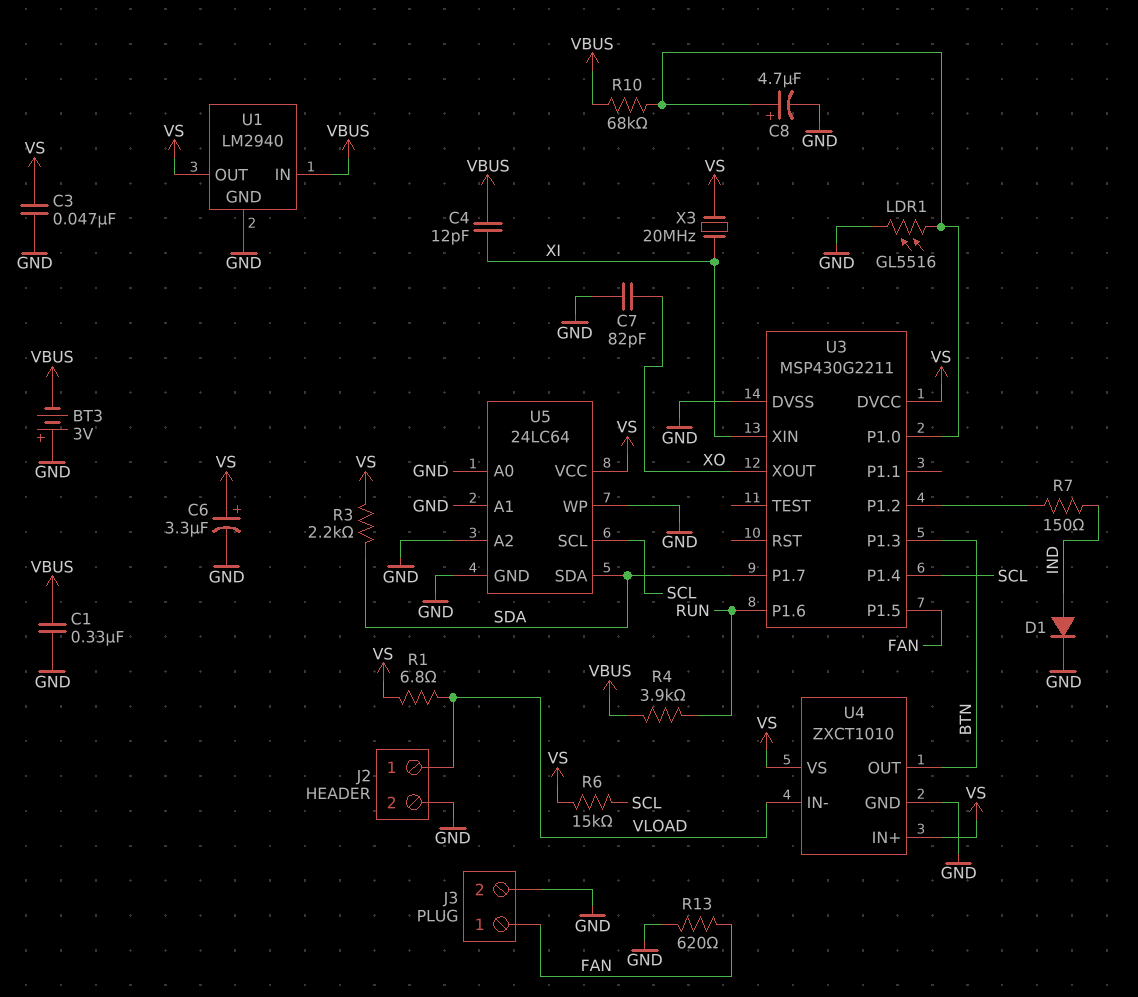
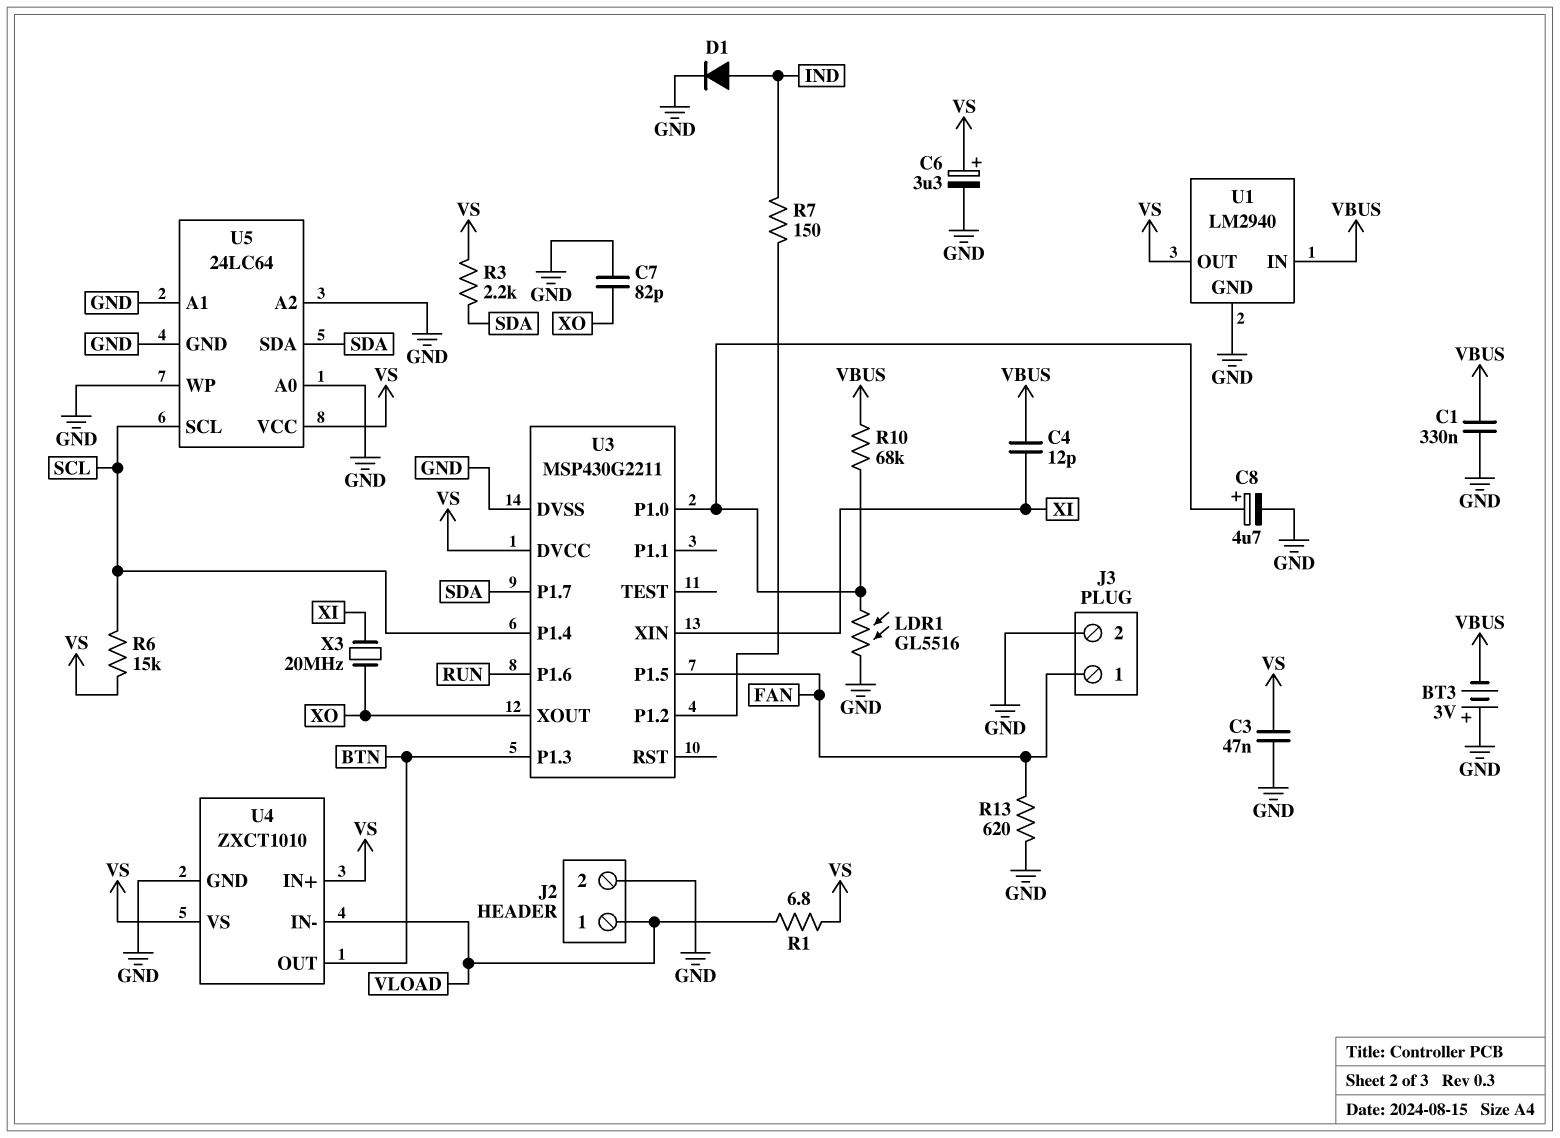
R4: 3.9k (RUN, VBUS) -> none
X3: 20MHz (VS, XI) -> 20MHz (XI, XO)

